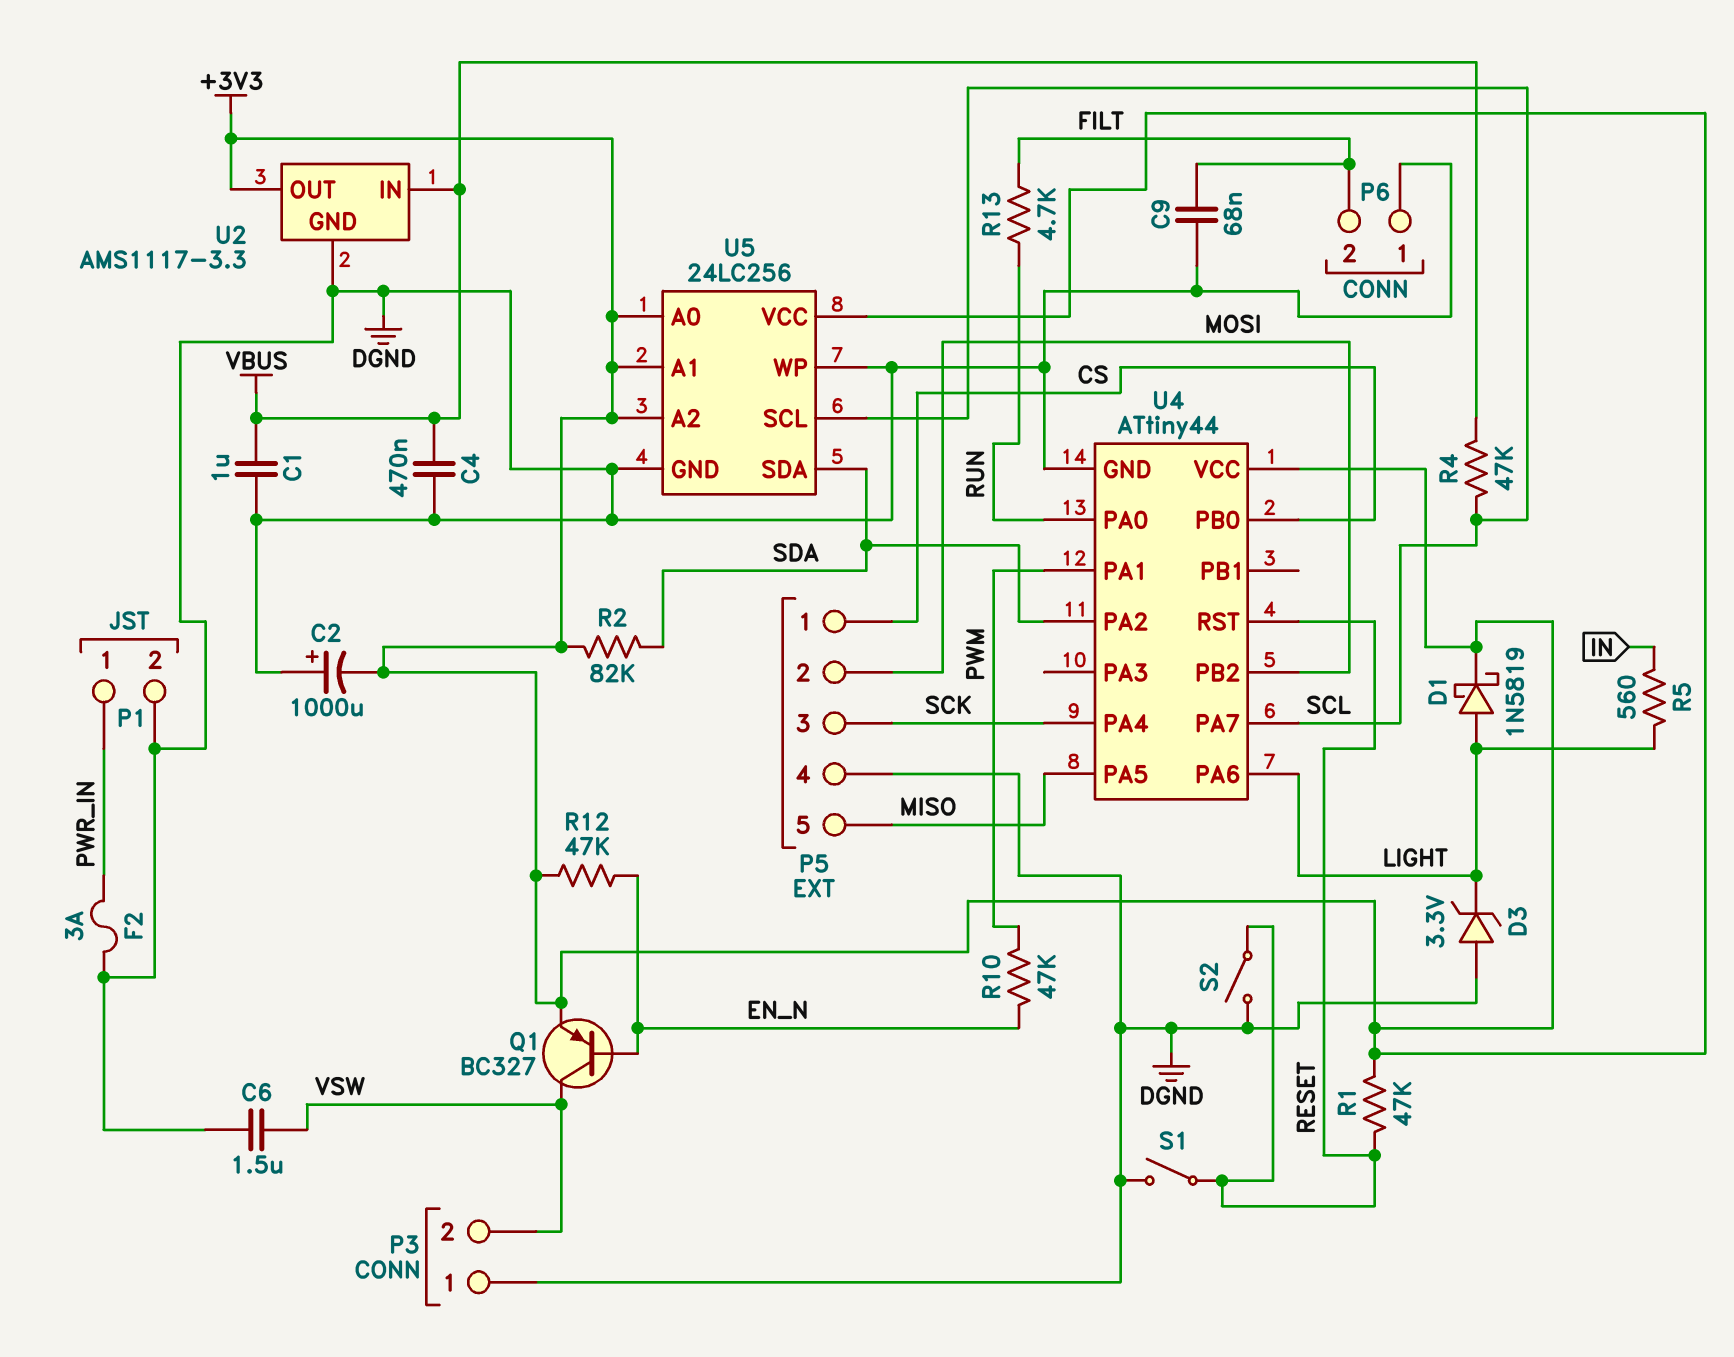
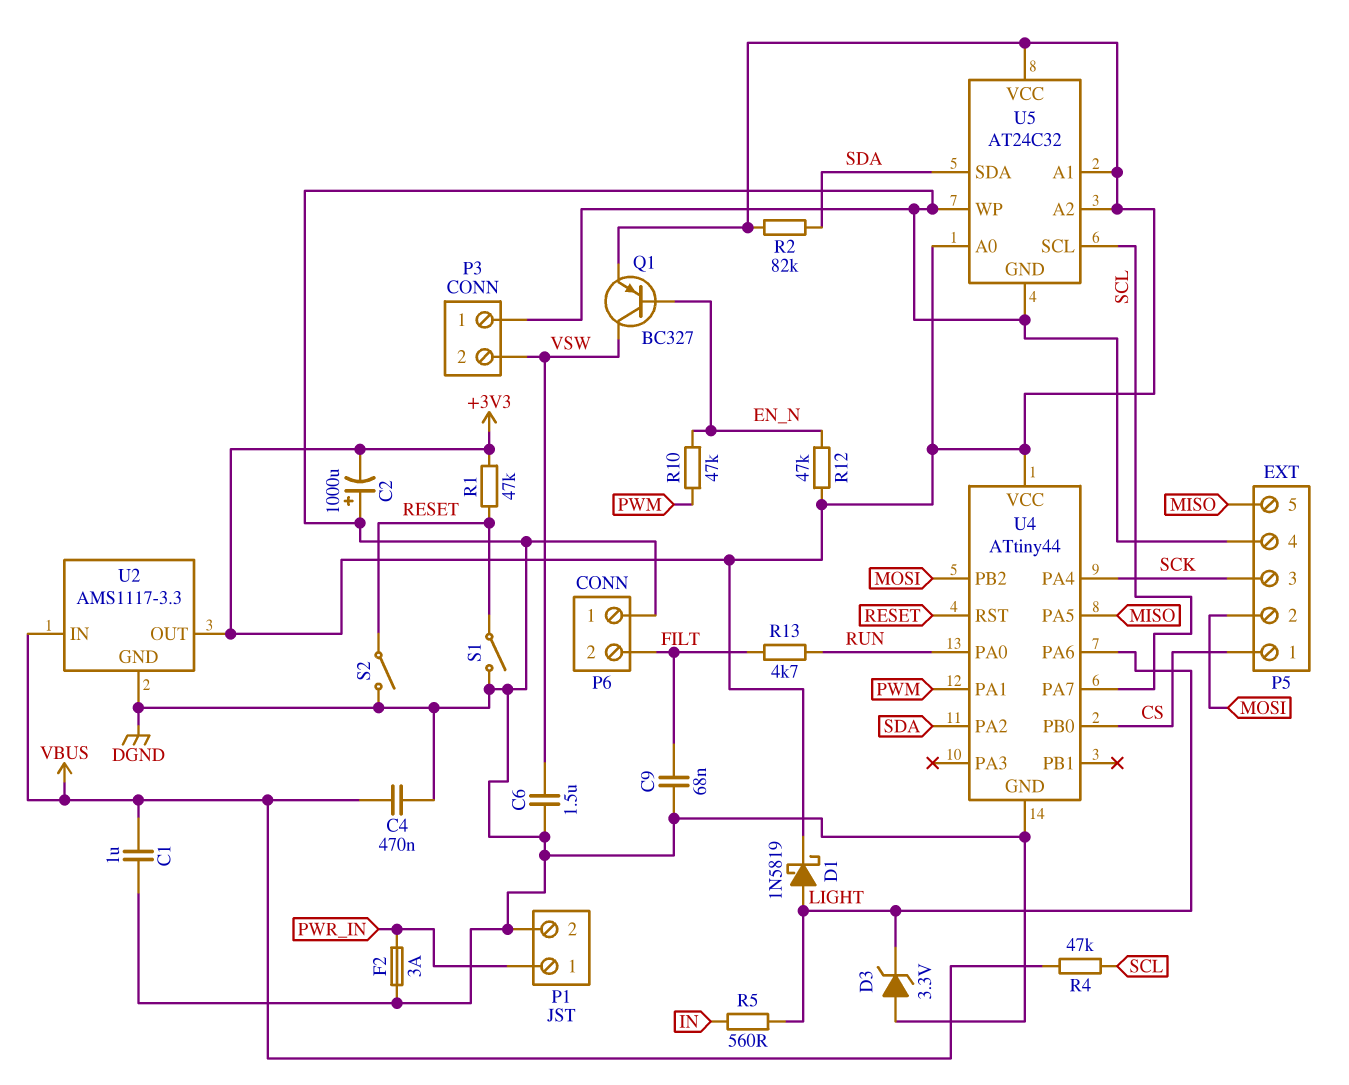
U5: 24LC256 -> AT24C32

